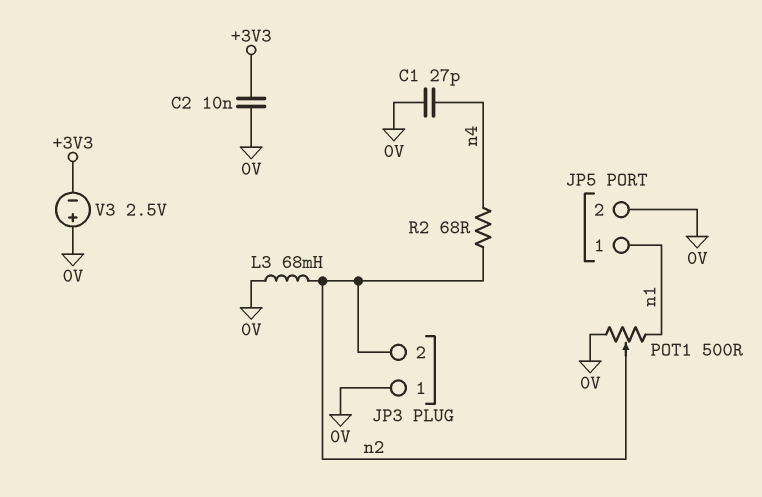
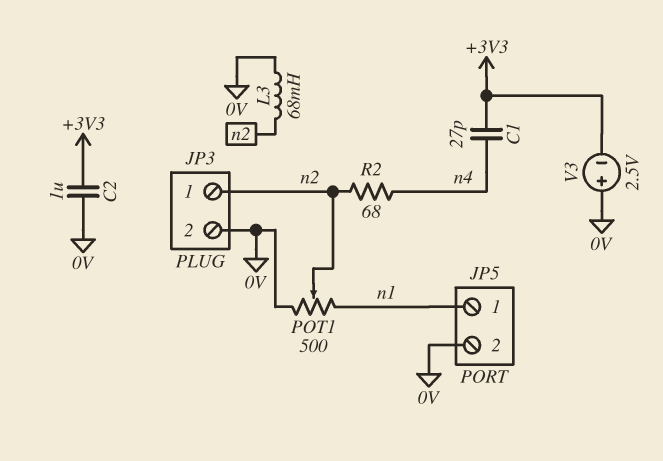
C1: 27pF (0V, n4) -> 27pF (+3V3, n4)
C2: 10nF (+3V3, 0V) -> 1uF (+3V3, 0V)
JP3 pin 1: 0V -> n2
JP3 pin 2: n2 -> 0V

